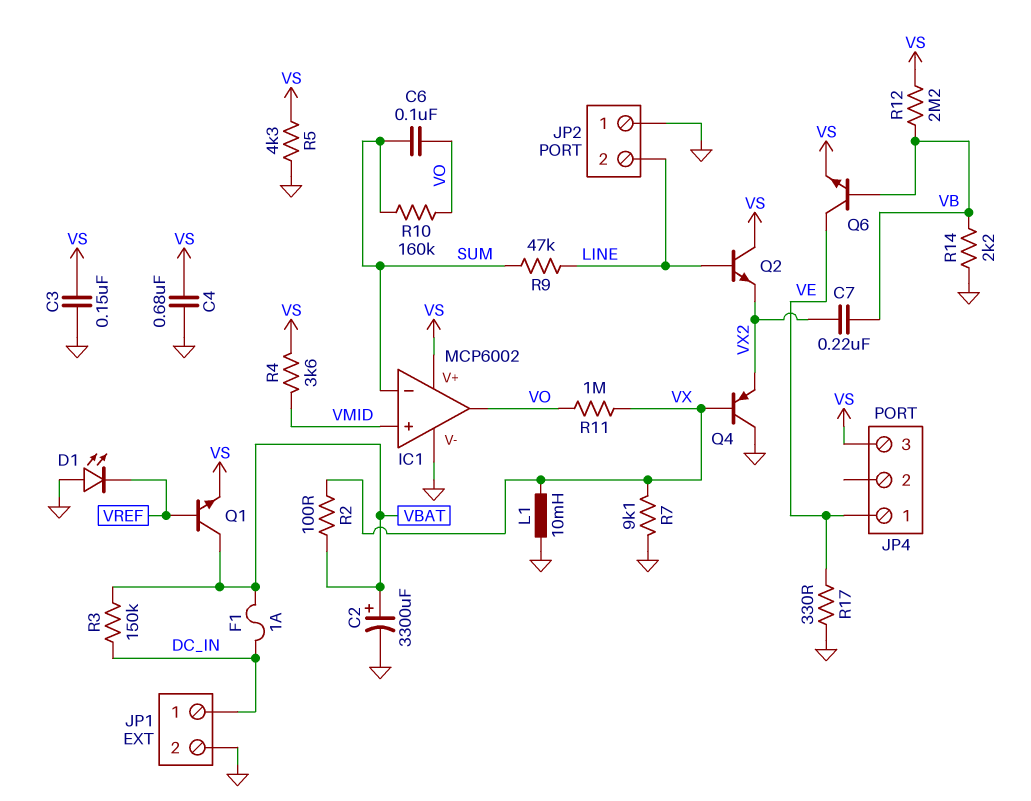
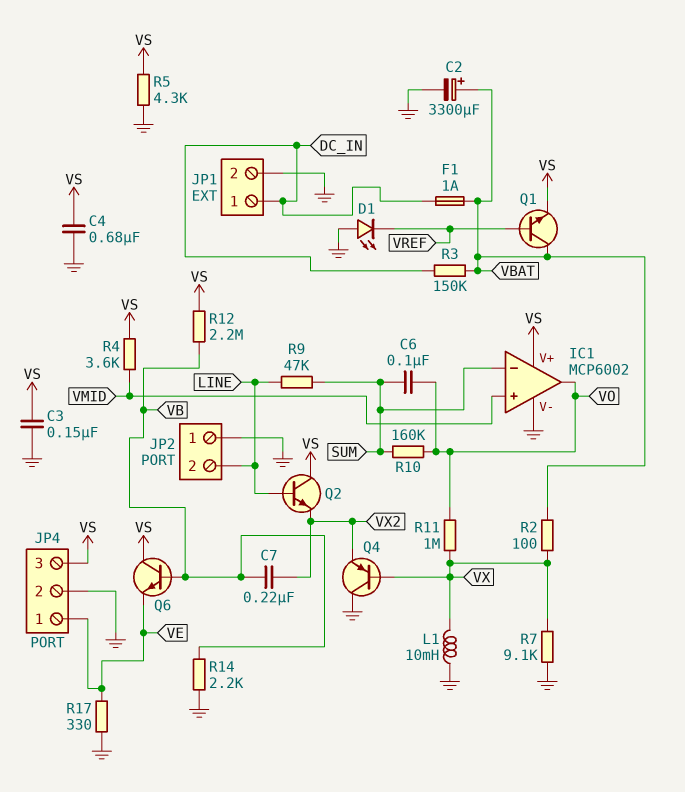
JP4 pin 2: none -> GND
Q6: NPN (B VB, C VE, E VS) -> NPN (B VB, C VS, E VE)

